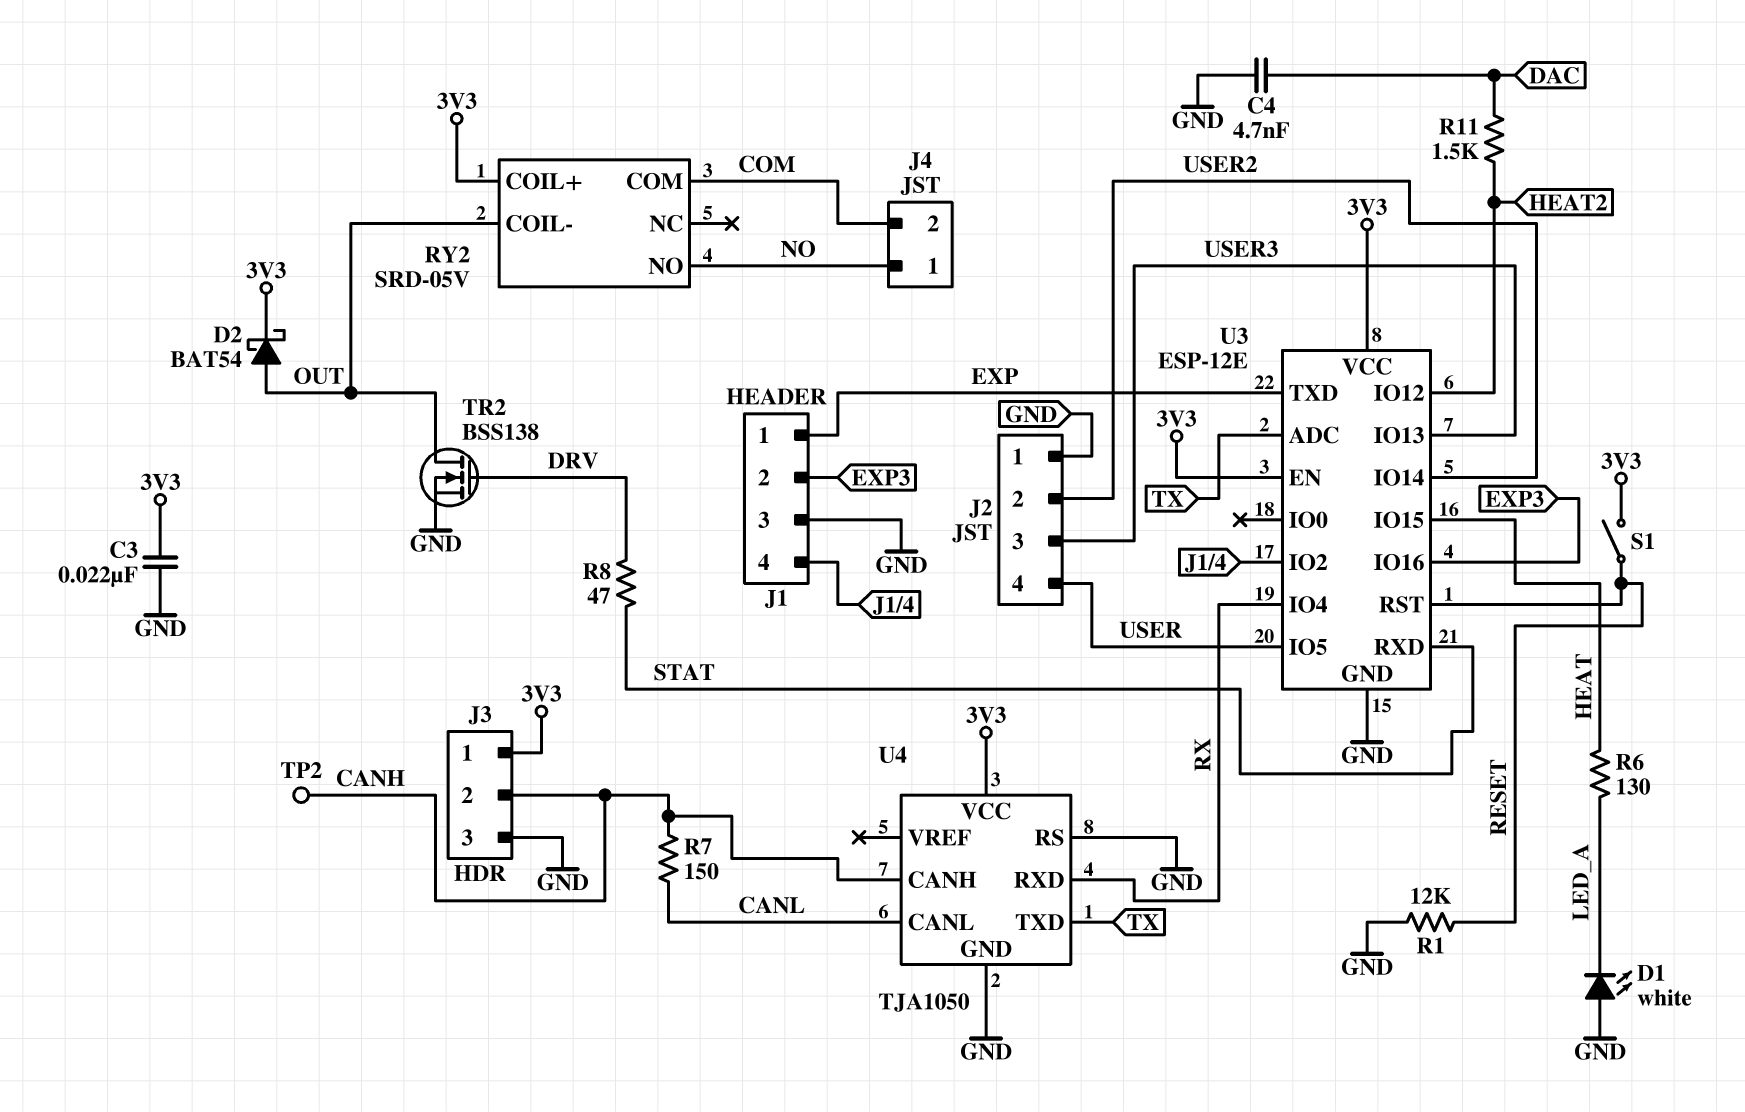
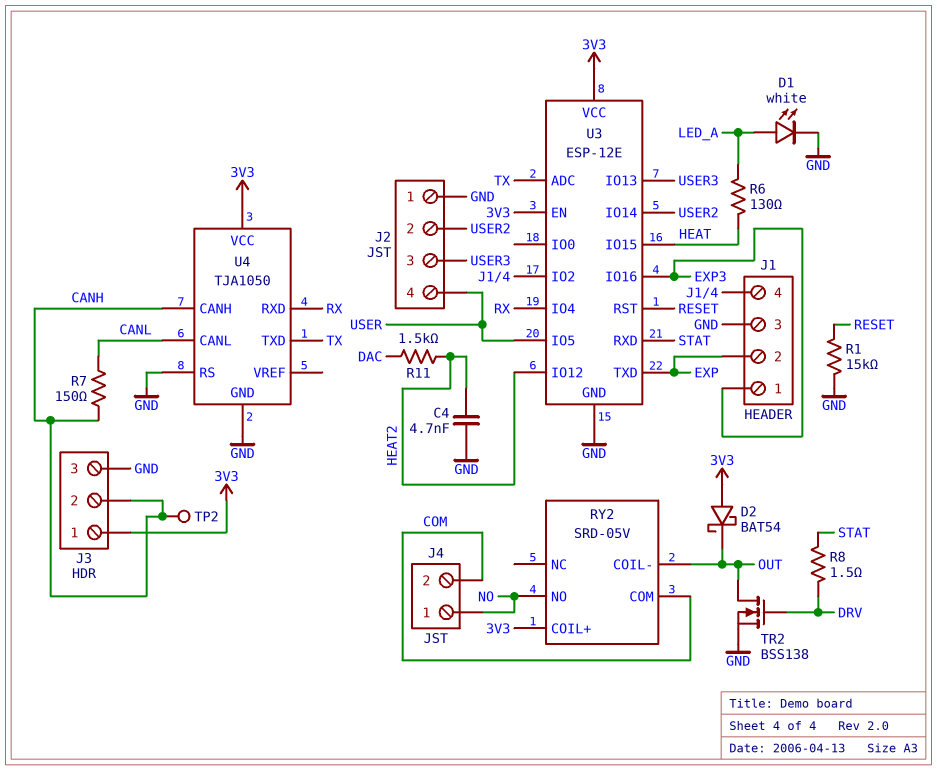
C3: 22nF (3V3, GND) -> none
C4: 4.7nF (DAC, GND) -> 4.7nF (GND, HEAT2)
D1: LED white (A GND, K LED_A) -> LED white (A LED_A, K GND)
D2: schottky BAT54 (A OUT, K 3V3) -> schottky BAT54 (A 3V3, K OUT)
J1 pin 1: EXP -> EXP3
J1 pin 2: EXP3 -> EXP
R1: 12k (GND, RESET) -> 15k (GND, RESET)
R8: 47 (DRV, STAT) -> 1.5 (DRV, STAT)
S1: switch (3V3, RESET) -> none

